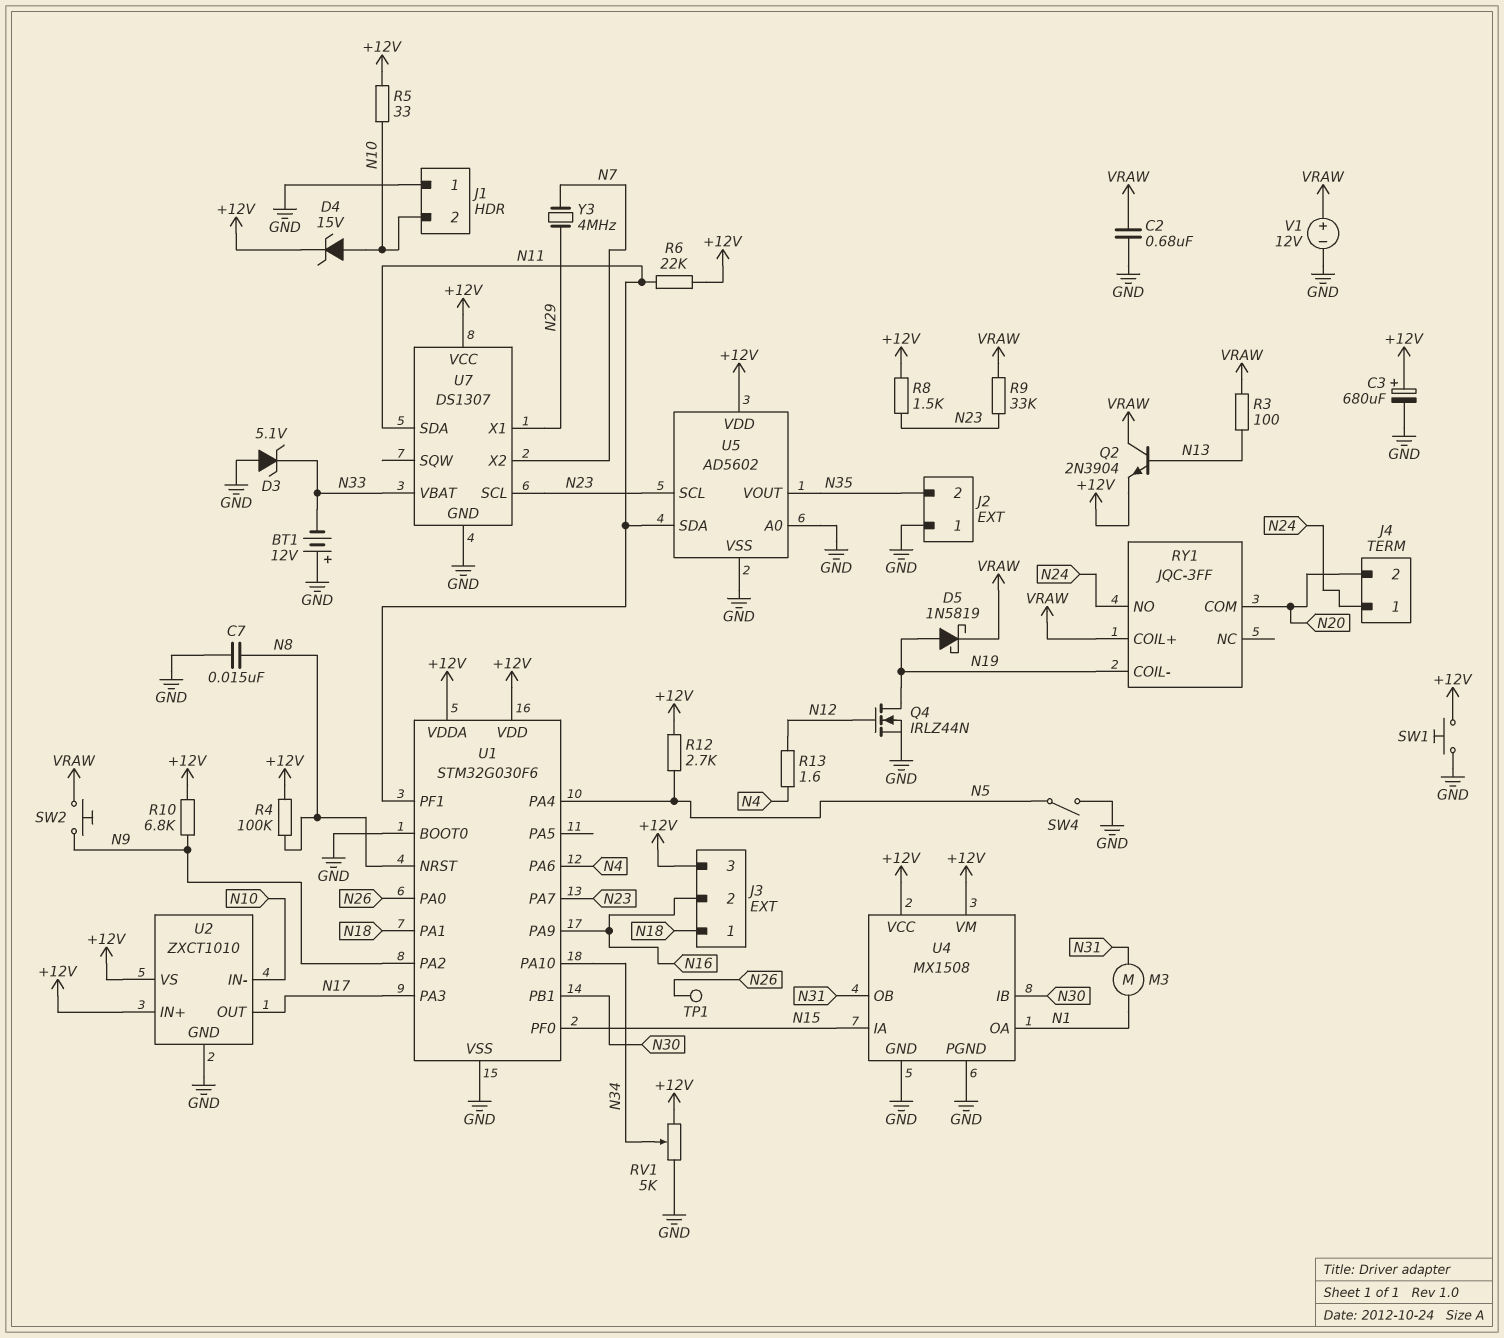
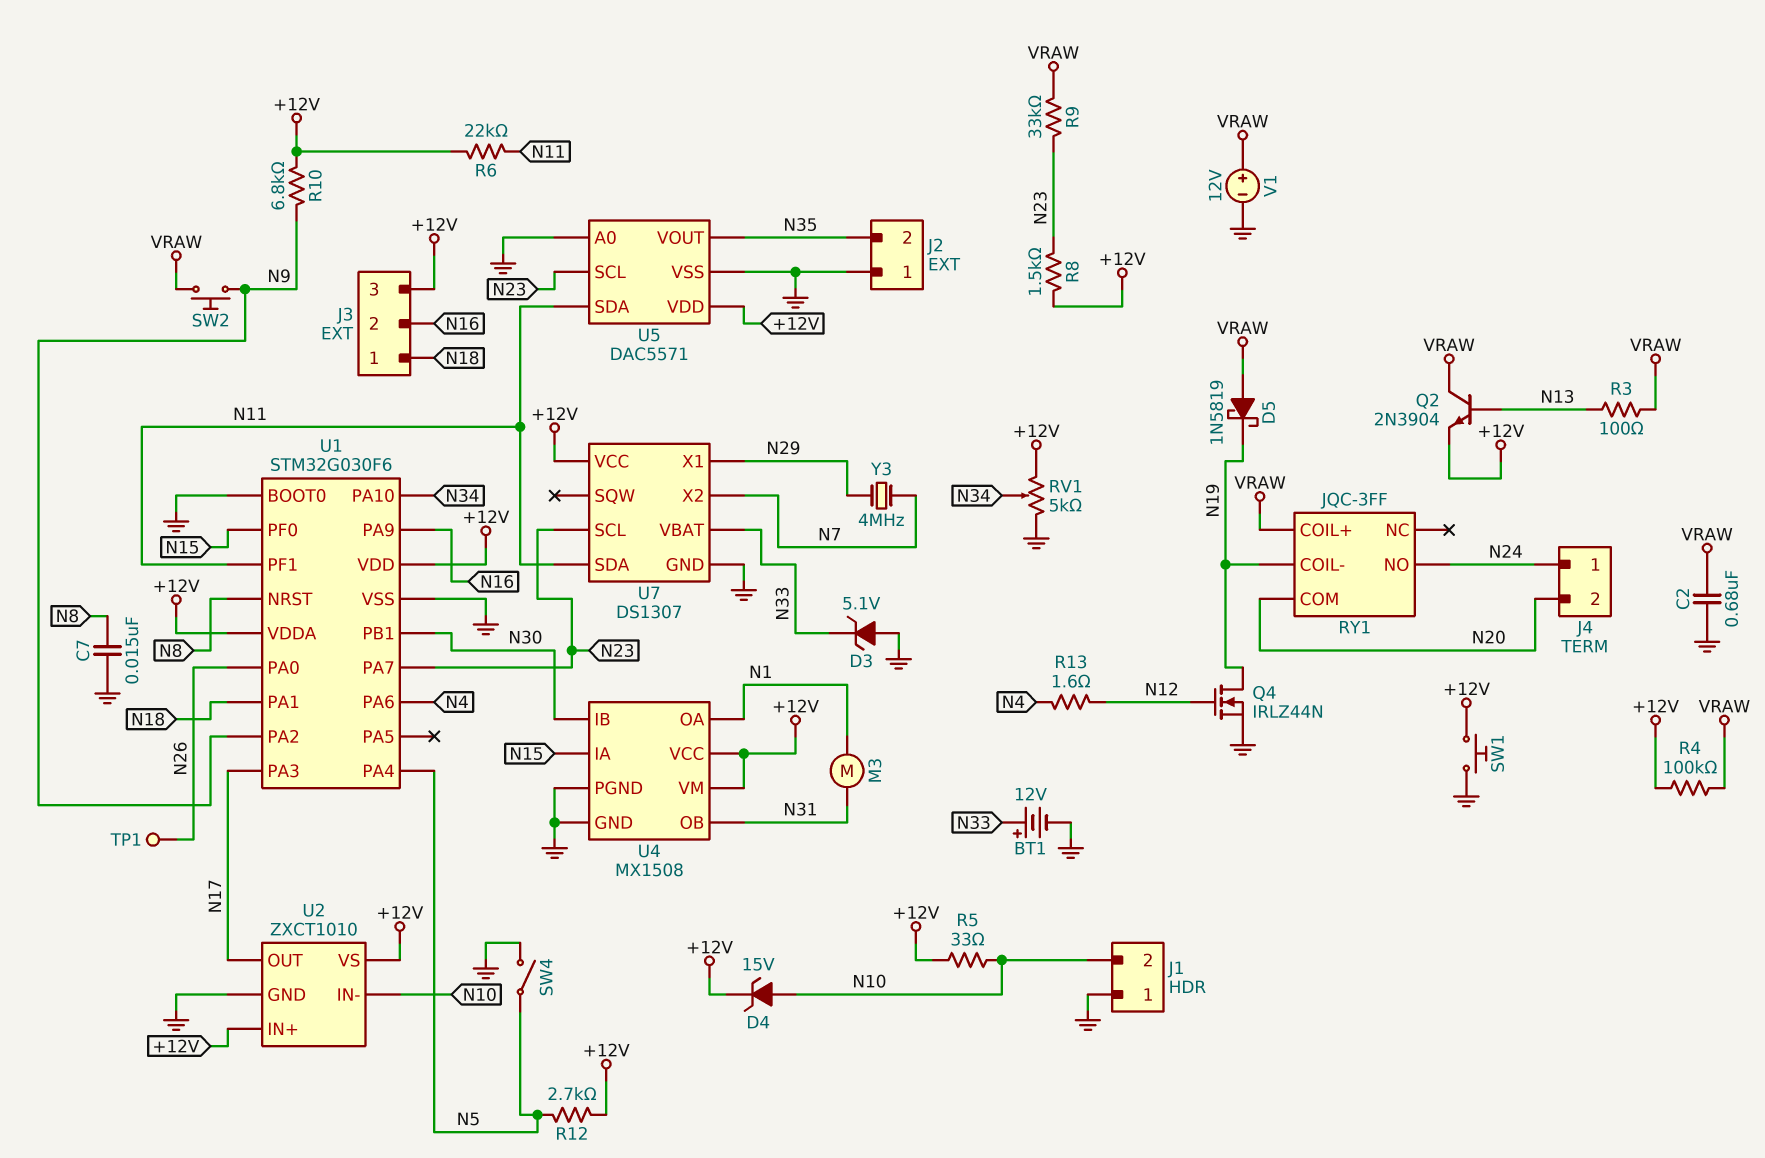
BT1: 12V (plus GND, minus N33) -> 12V (plus N33, minus GND)
C3: 680uF (plus +12V, minus GND) -> none
D5: schottky 1N5819 (A N19, K VRAW) -> schottky 1N5819 (A VRAW, K N19)
R4: 100k (+12V, N8) -> 100k (+12V, VRAW)
U5: AD5602 -> DAC5571

